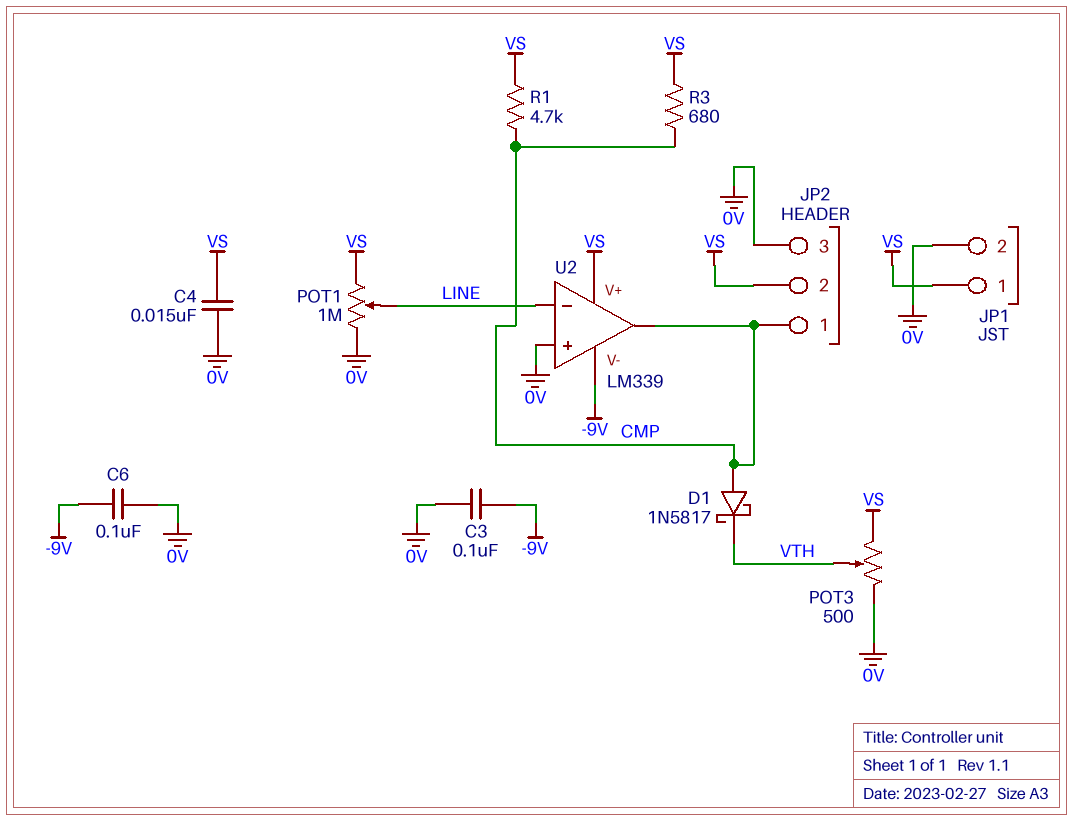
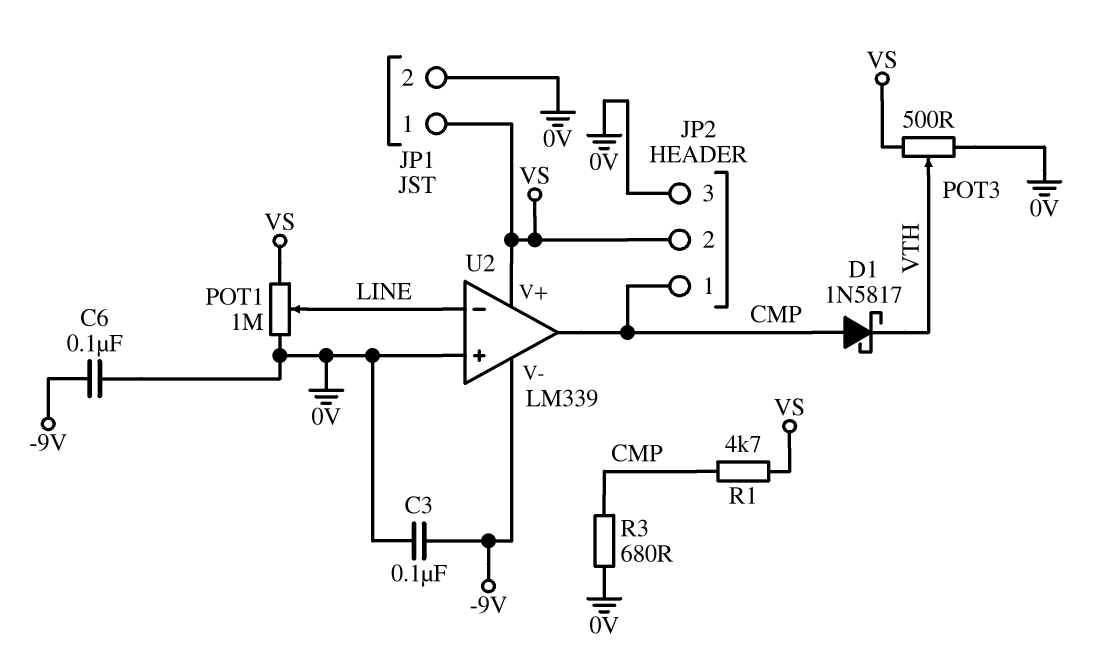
C4: 15nF (0V, VS) -> none
R3: 680 (CMP, VS) -> 680 (0V, CMP)

